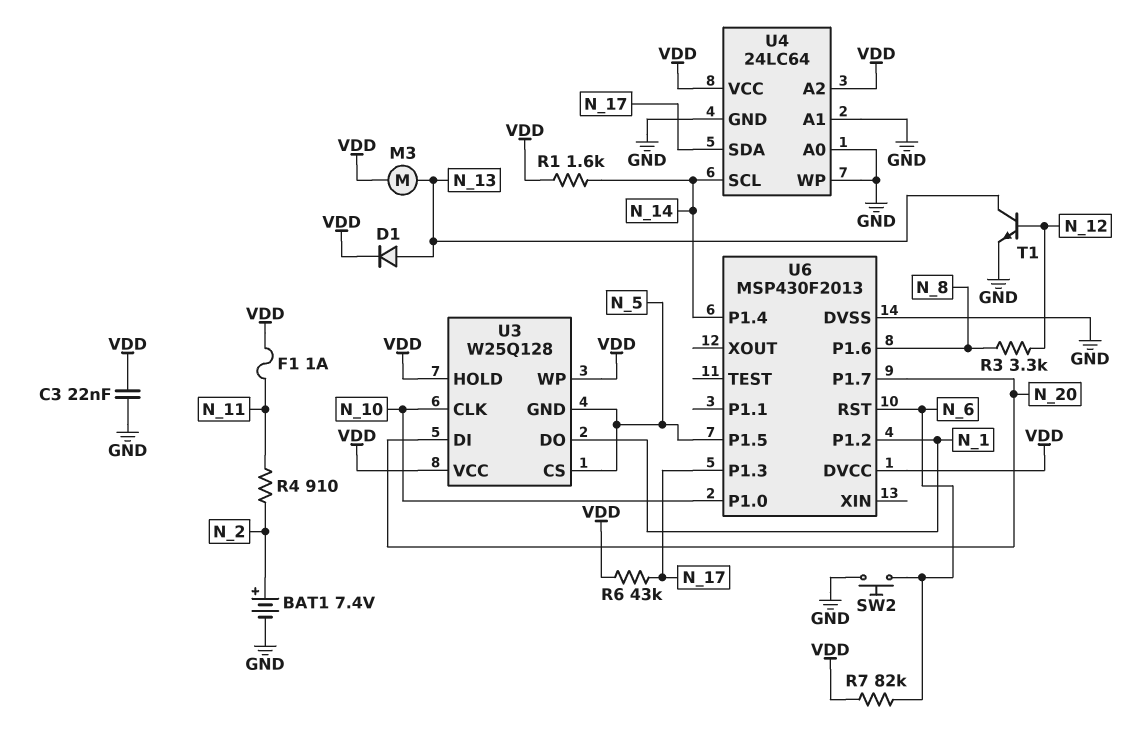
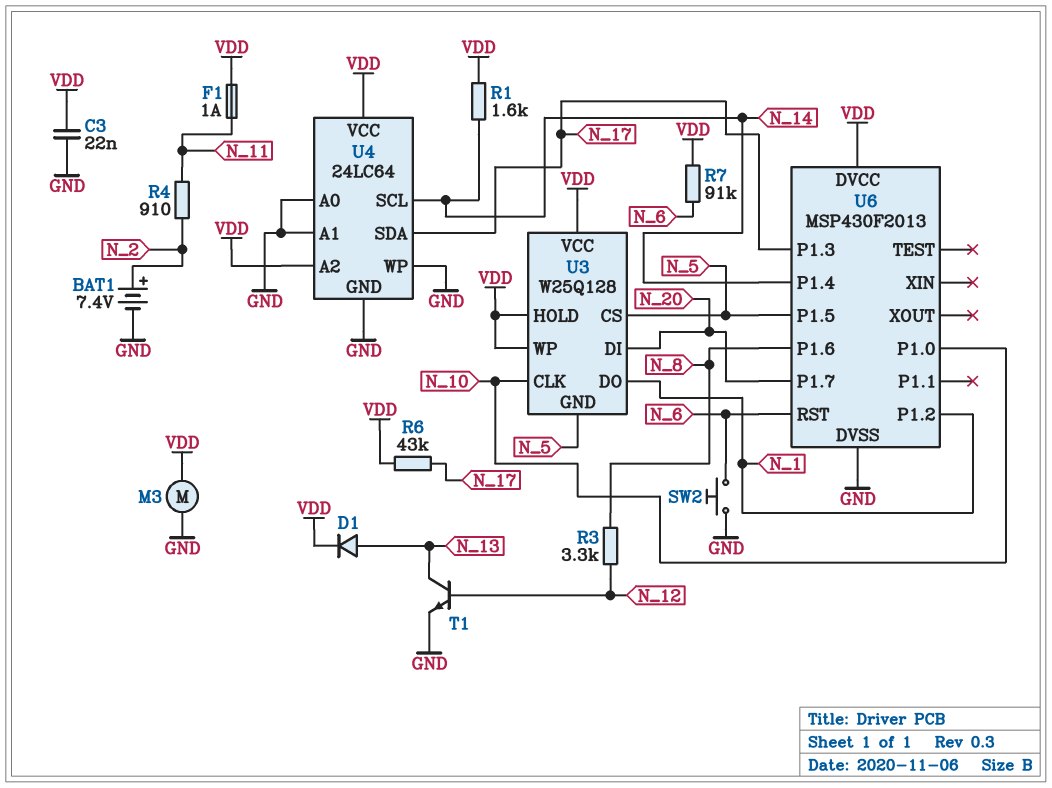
M3: motor (N_13, VDD) -> motor (GND, VDD)
R7: 82k (N_6, VDD) -> 91k (N_6, VDD)

